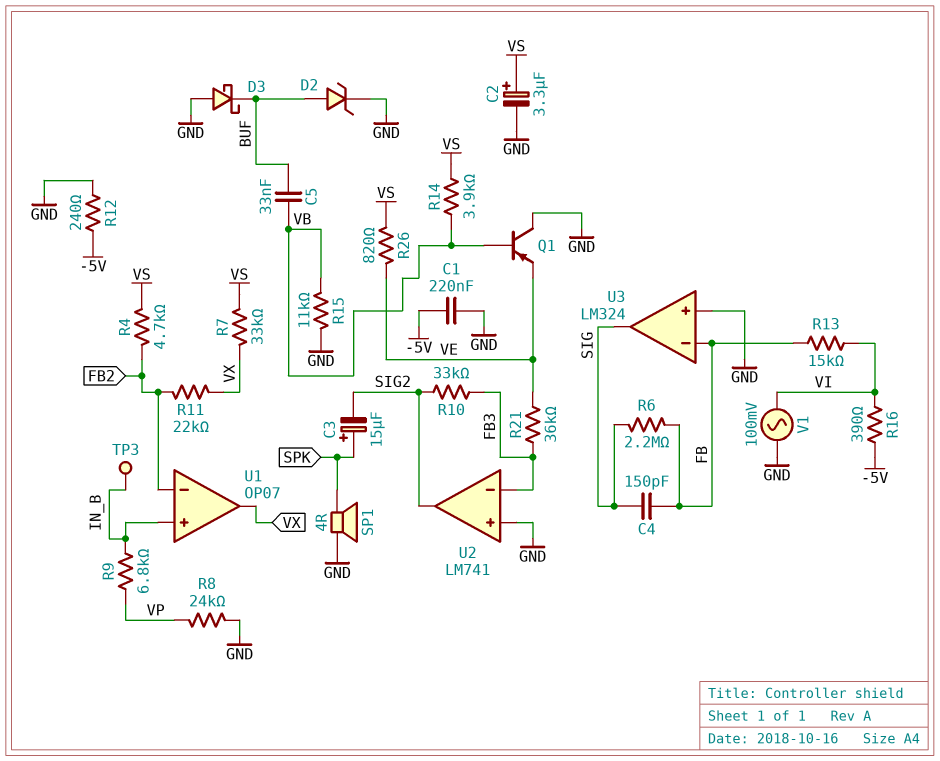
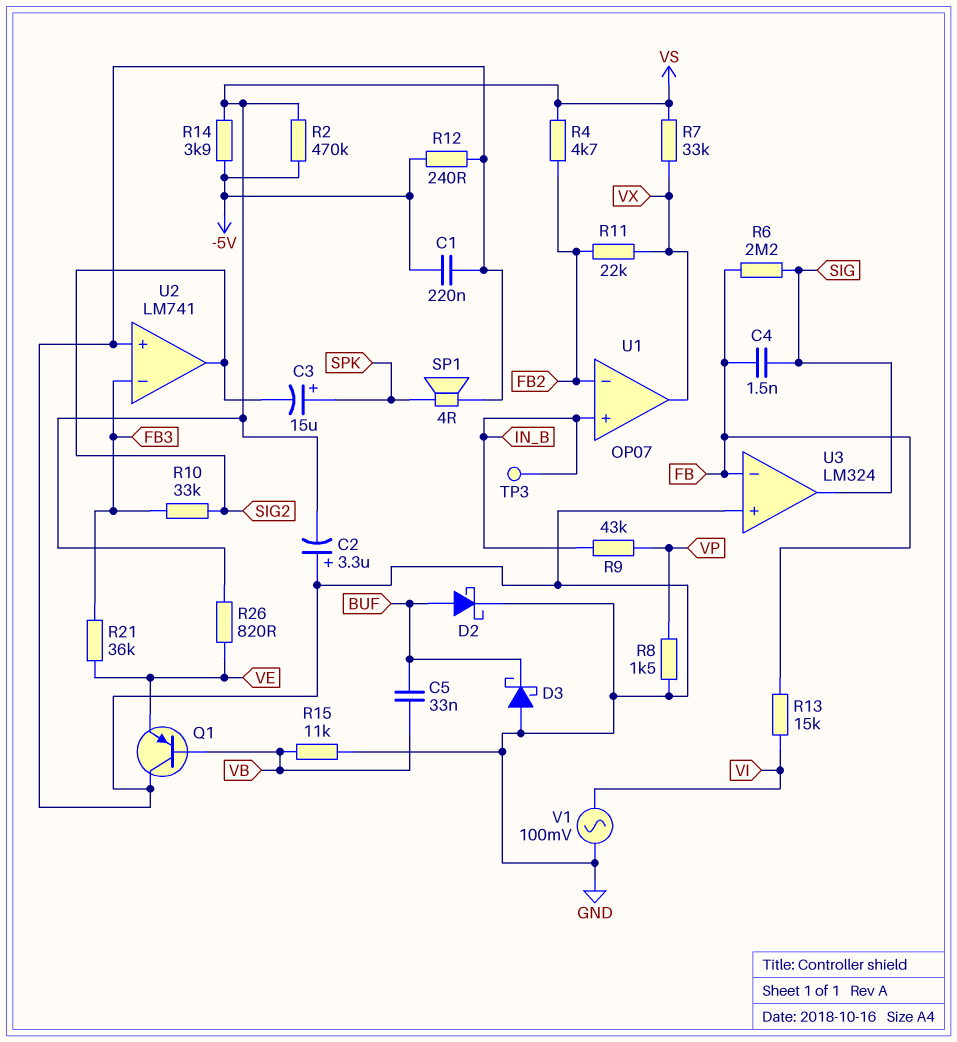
C2: 3.3uF (plus VS, minus GND) -> 3.3uF (plus GND, minus VS)
C4: 150pF (FB, SIG) -> 1.5nF (FB, SIG)
D2: zener (A BUF, K GND) -> schottky (A BUF, K GND)
R2: none -> 470k (-5V, VS)
R8: 24k (GND, VP) -> 1.5k (GND, VP)
R9: 6.8k (IN_B, VP) -> 43k (IN_B, VP)
R14: 3.9k (VB, VS) -> 3.9k (-5V, VS)
R16: 390 (-5V, VI) -> none

